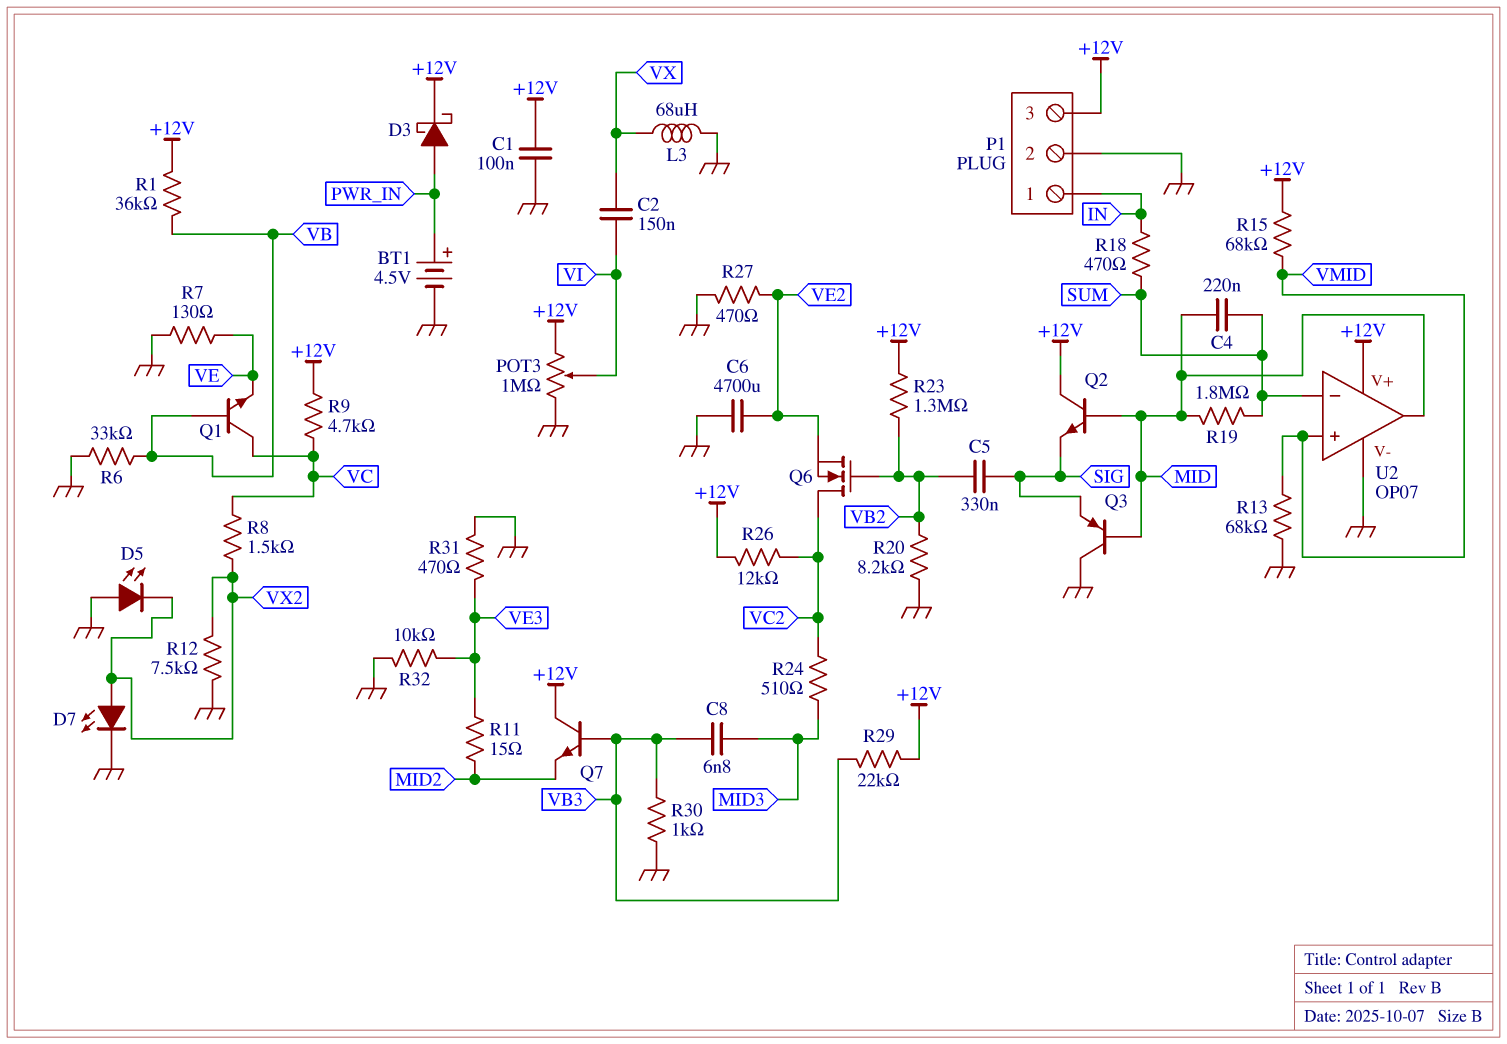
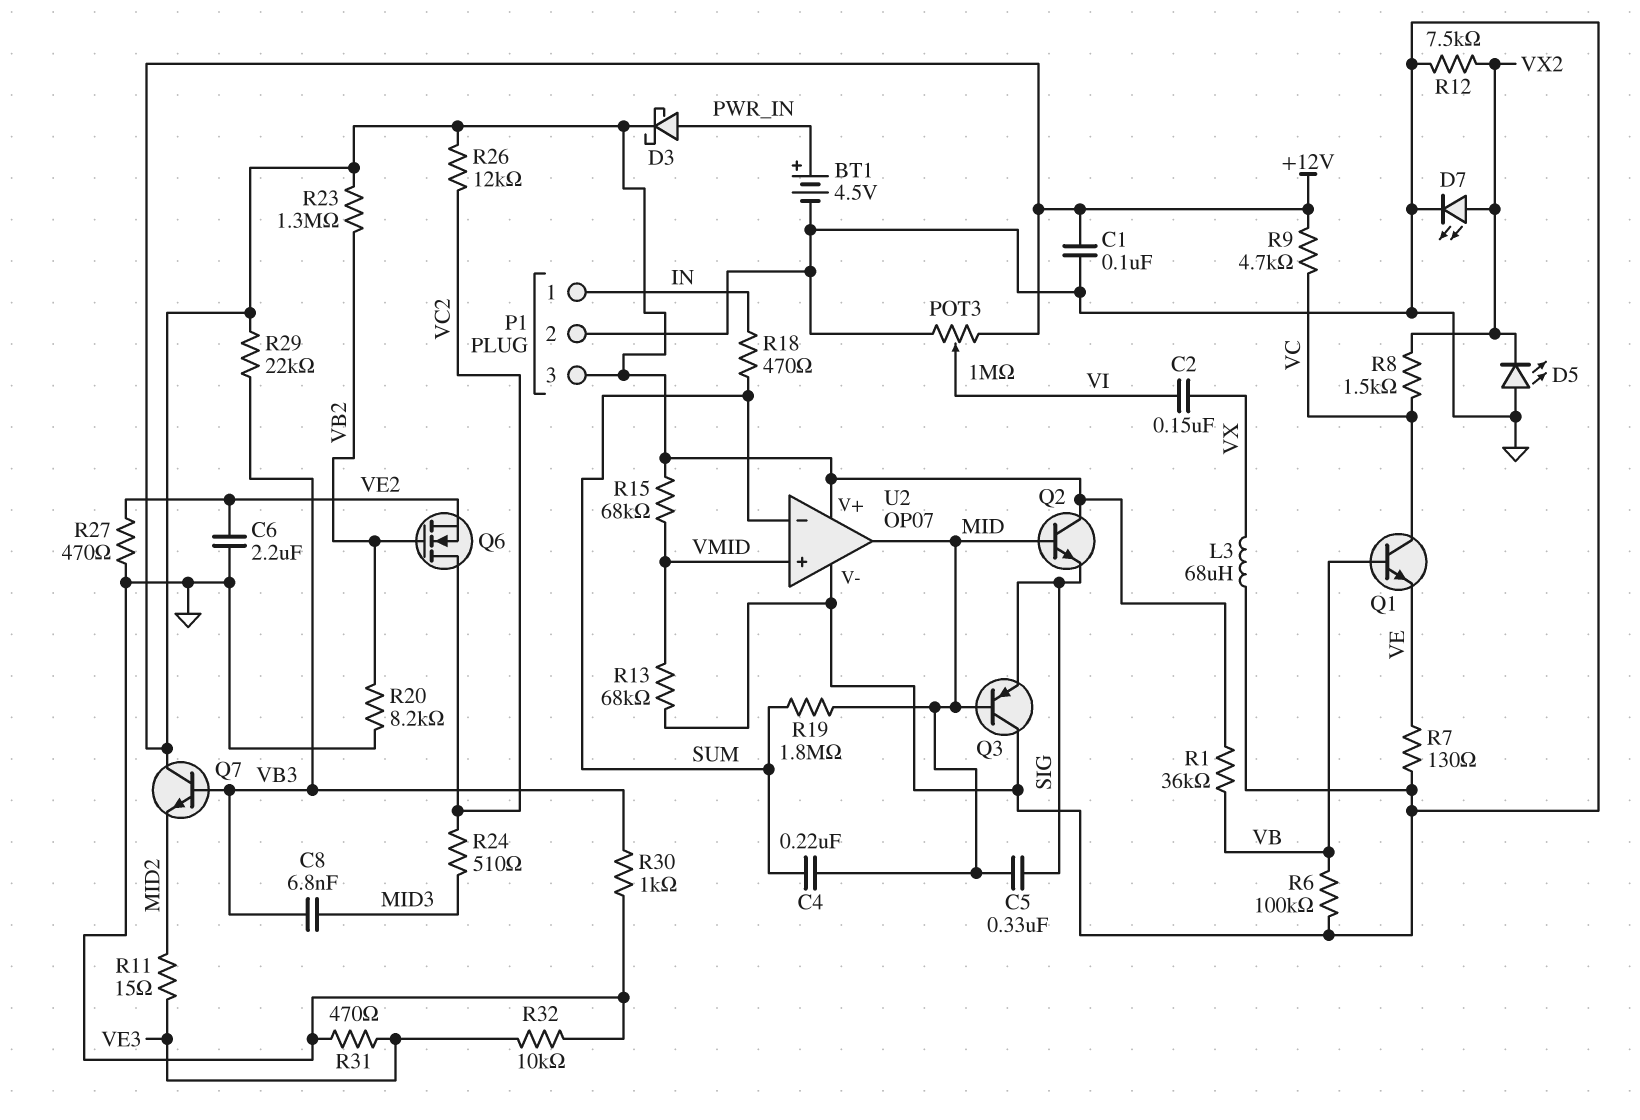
C5: 330nF (SIG, VB2) -> 330nF (MID, SIG)
C6: 4700uF (GND, VE2) -> 2.2uF (GND, VE2)
R6: 33k (GND, VB) -> 100k (GND, VB)

